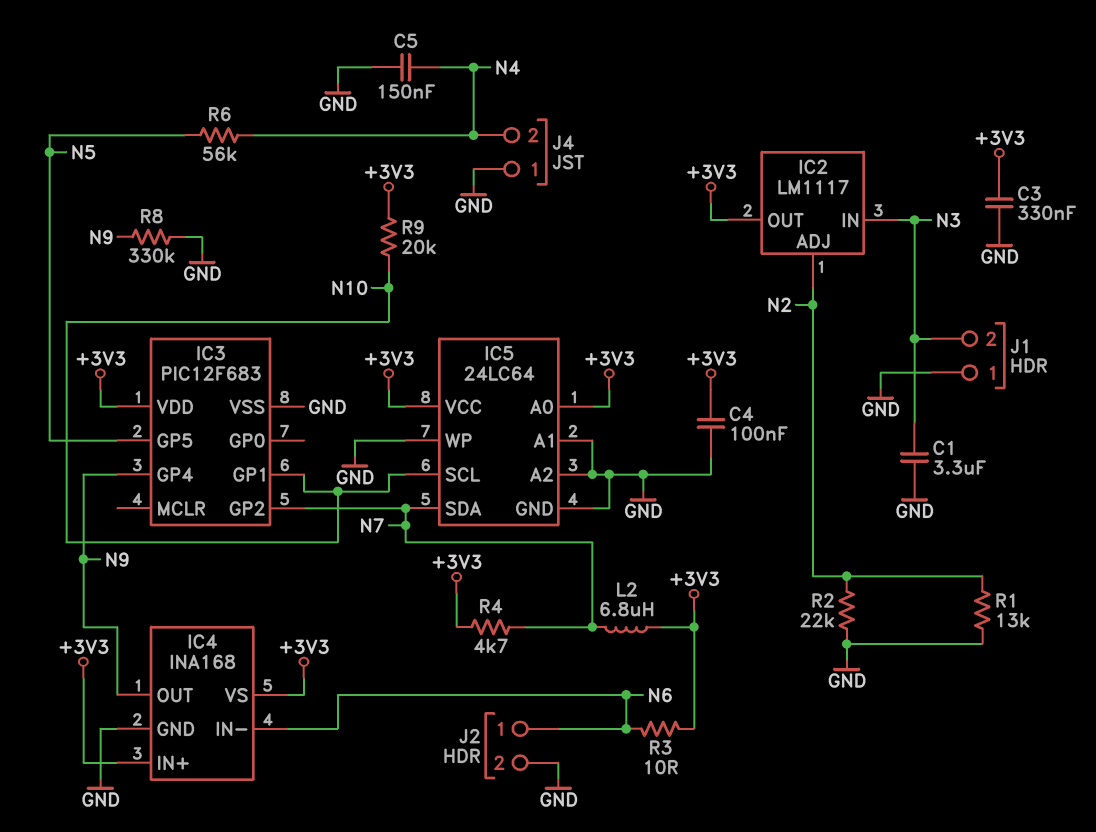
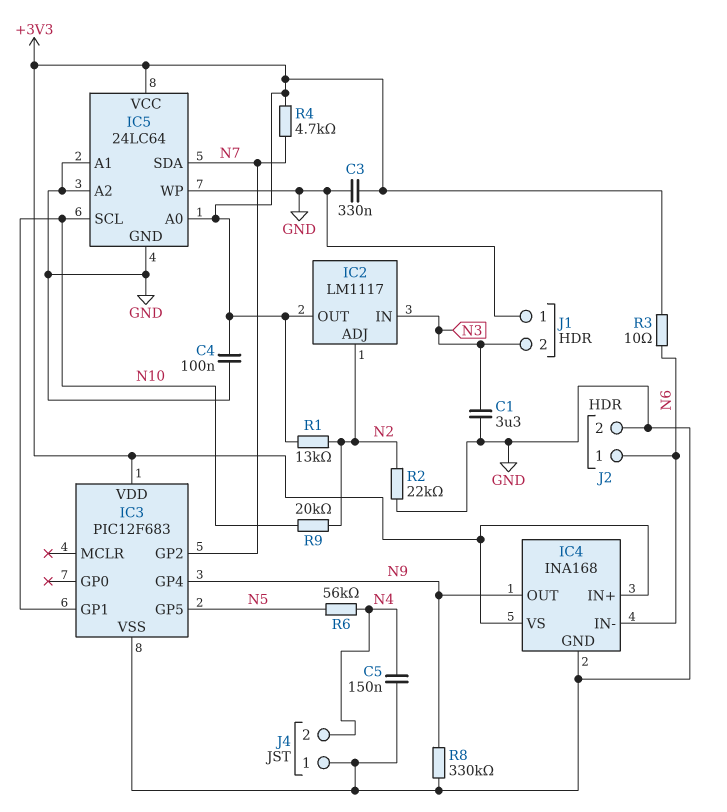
L2: 6.8uH (+3V3, N7) -> none
R1: 13k (GND, N2) -> 13k (+3V3, N2)
R9: 20k (+3V3, N10) -> 20k (N2, N10)

